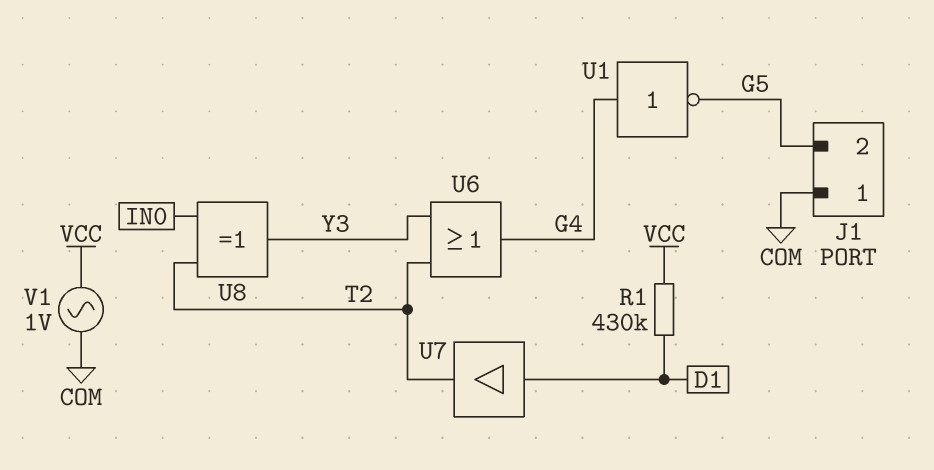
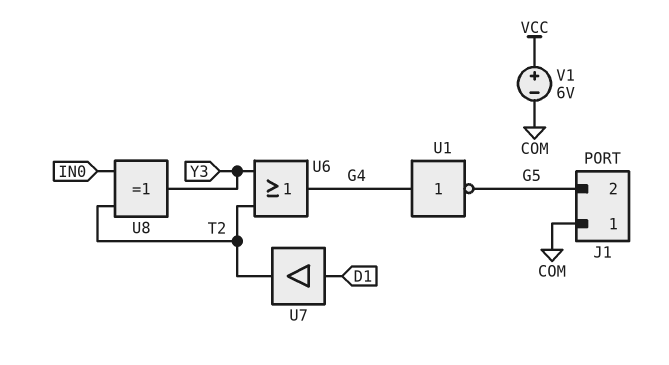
R1: 430k (D1, VCC) -> none
V1: AC 1V (COM, VCC) -> 6V (plus VCC, minus COM)

